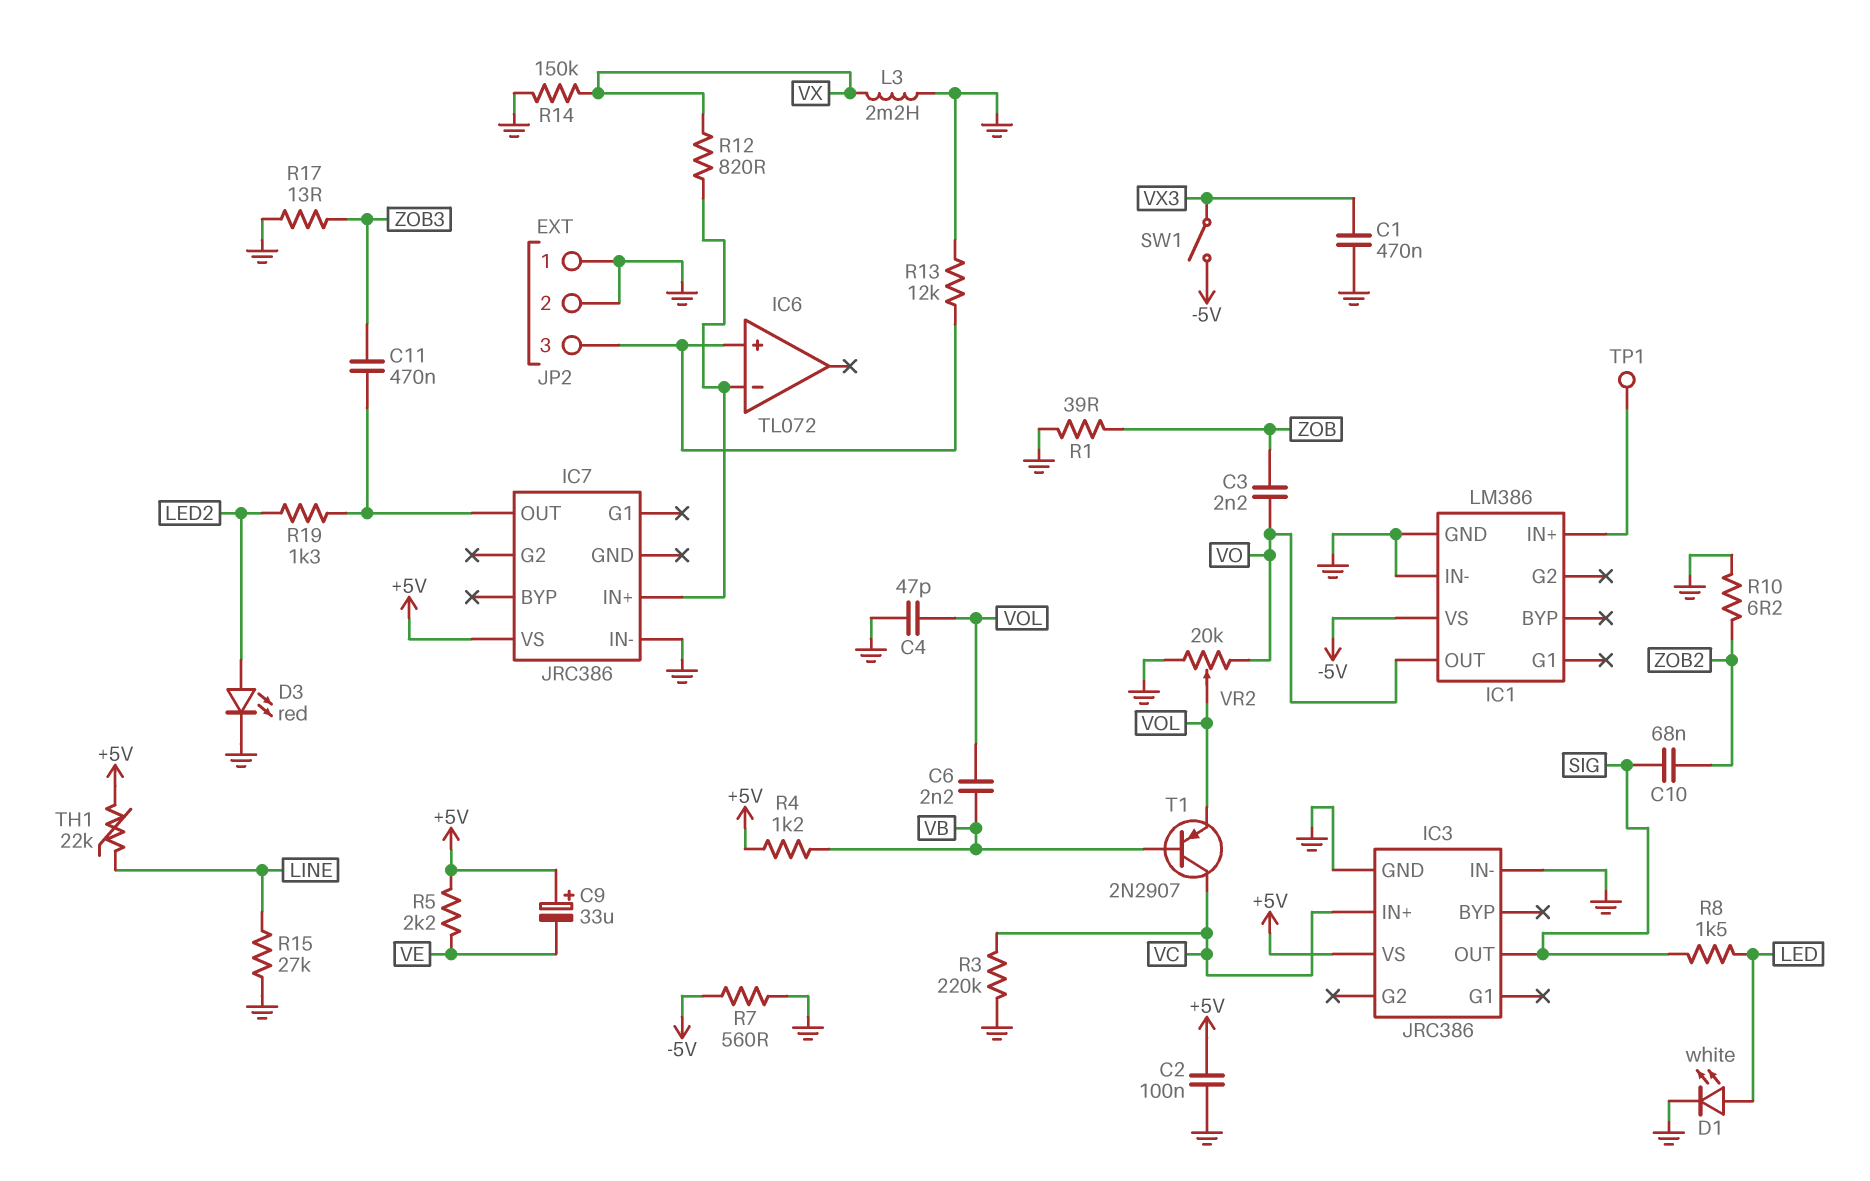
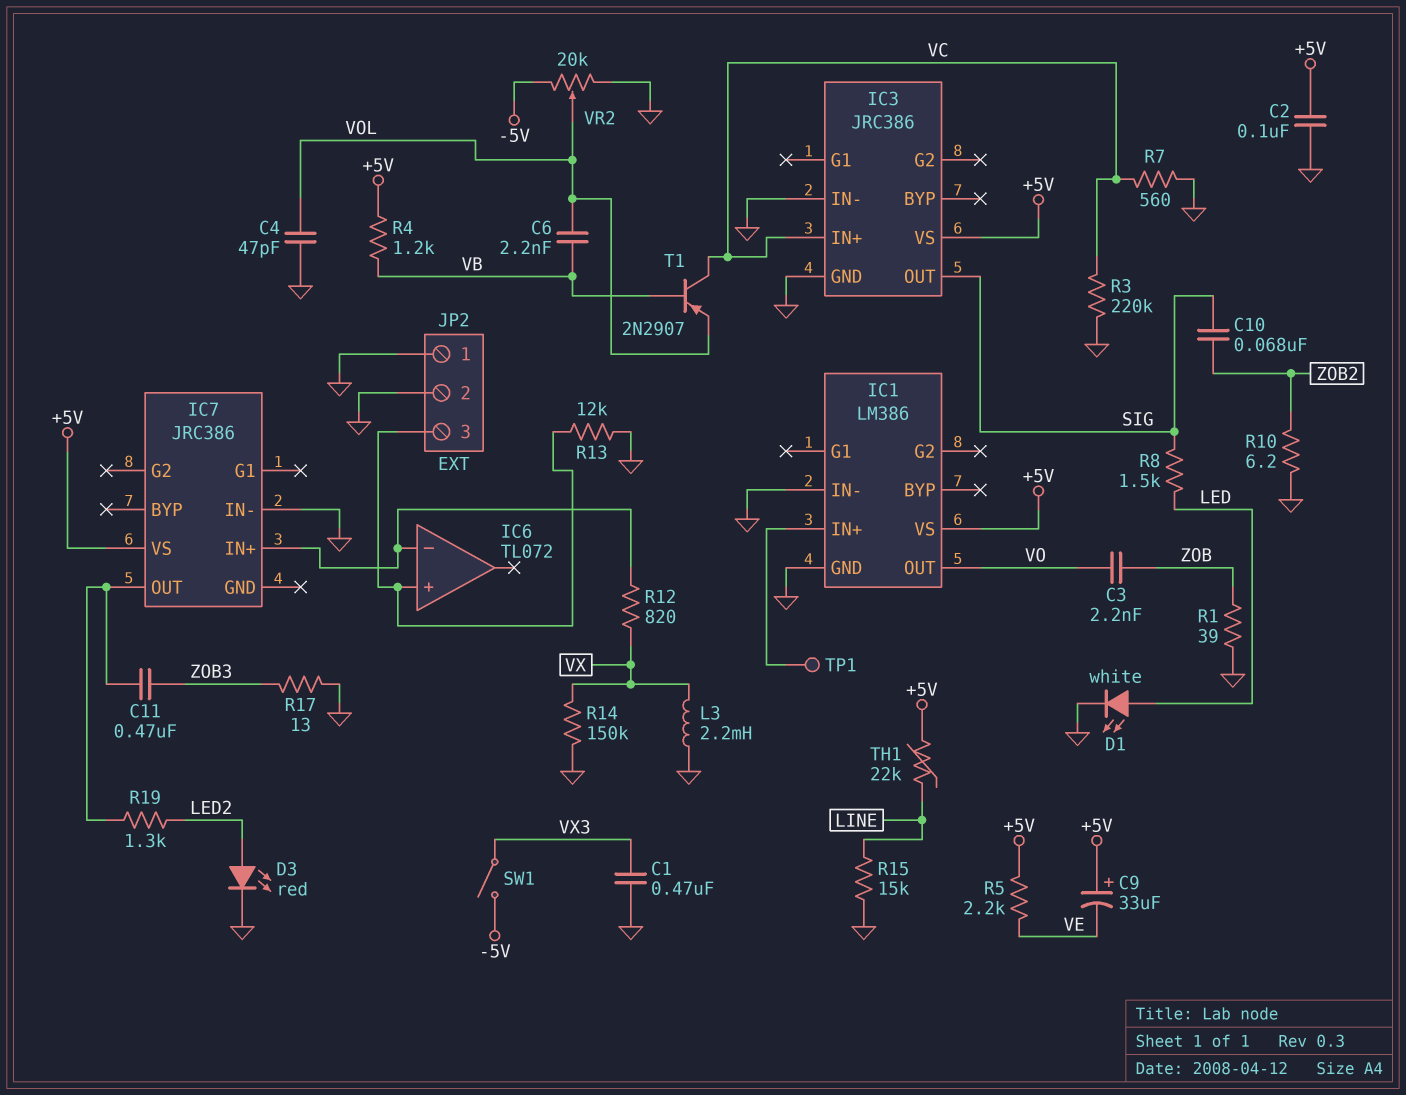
IC1 pin VS: -5V -> +5V
R7: 560 (-5V, GND) -> 560 (GND, VC)
R15: 27k (GND, LINE) -> 15k (GND, LINE)
VR2: 20k (GND, VO, wiper VOL) -> 20k (-5V, GND, wiper VOL)

